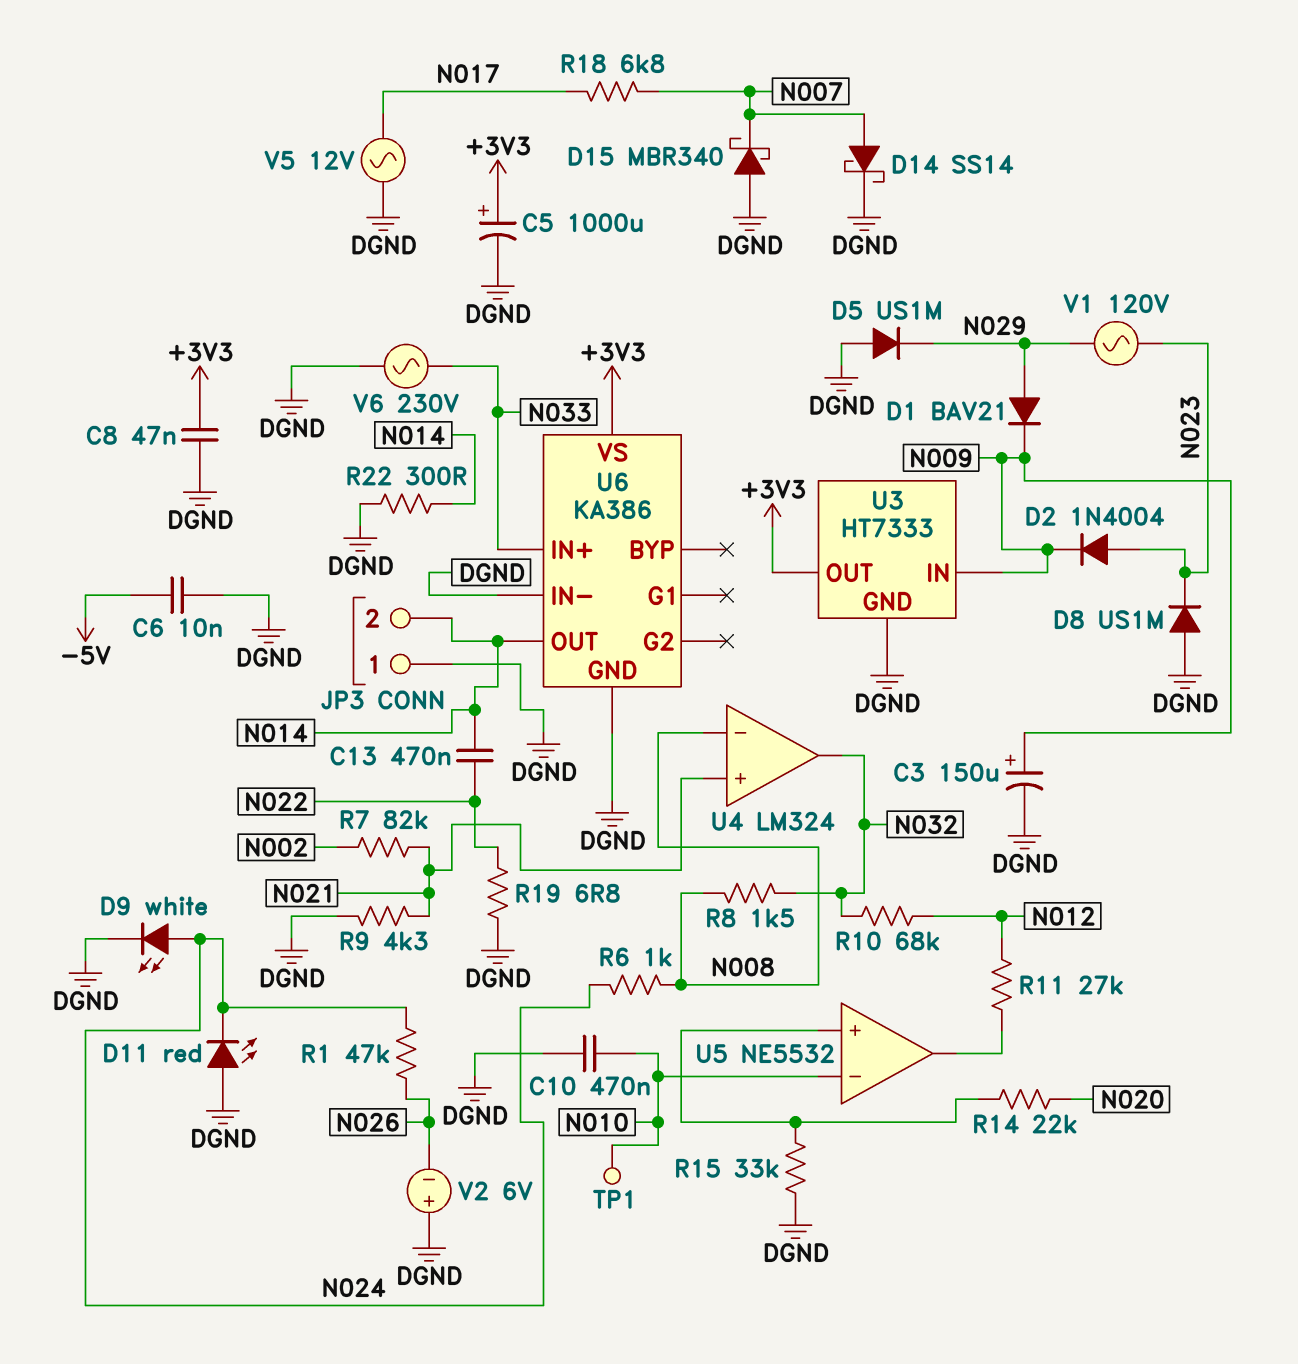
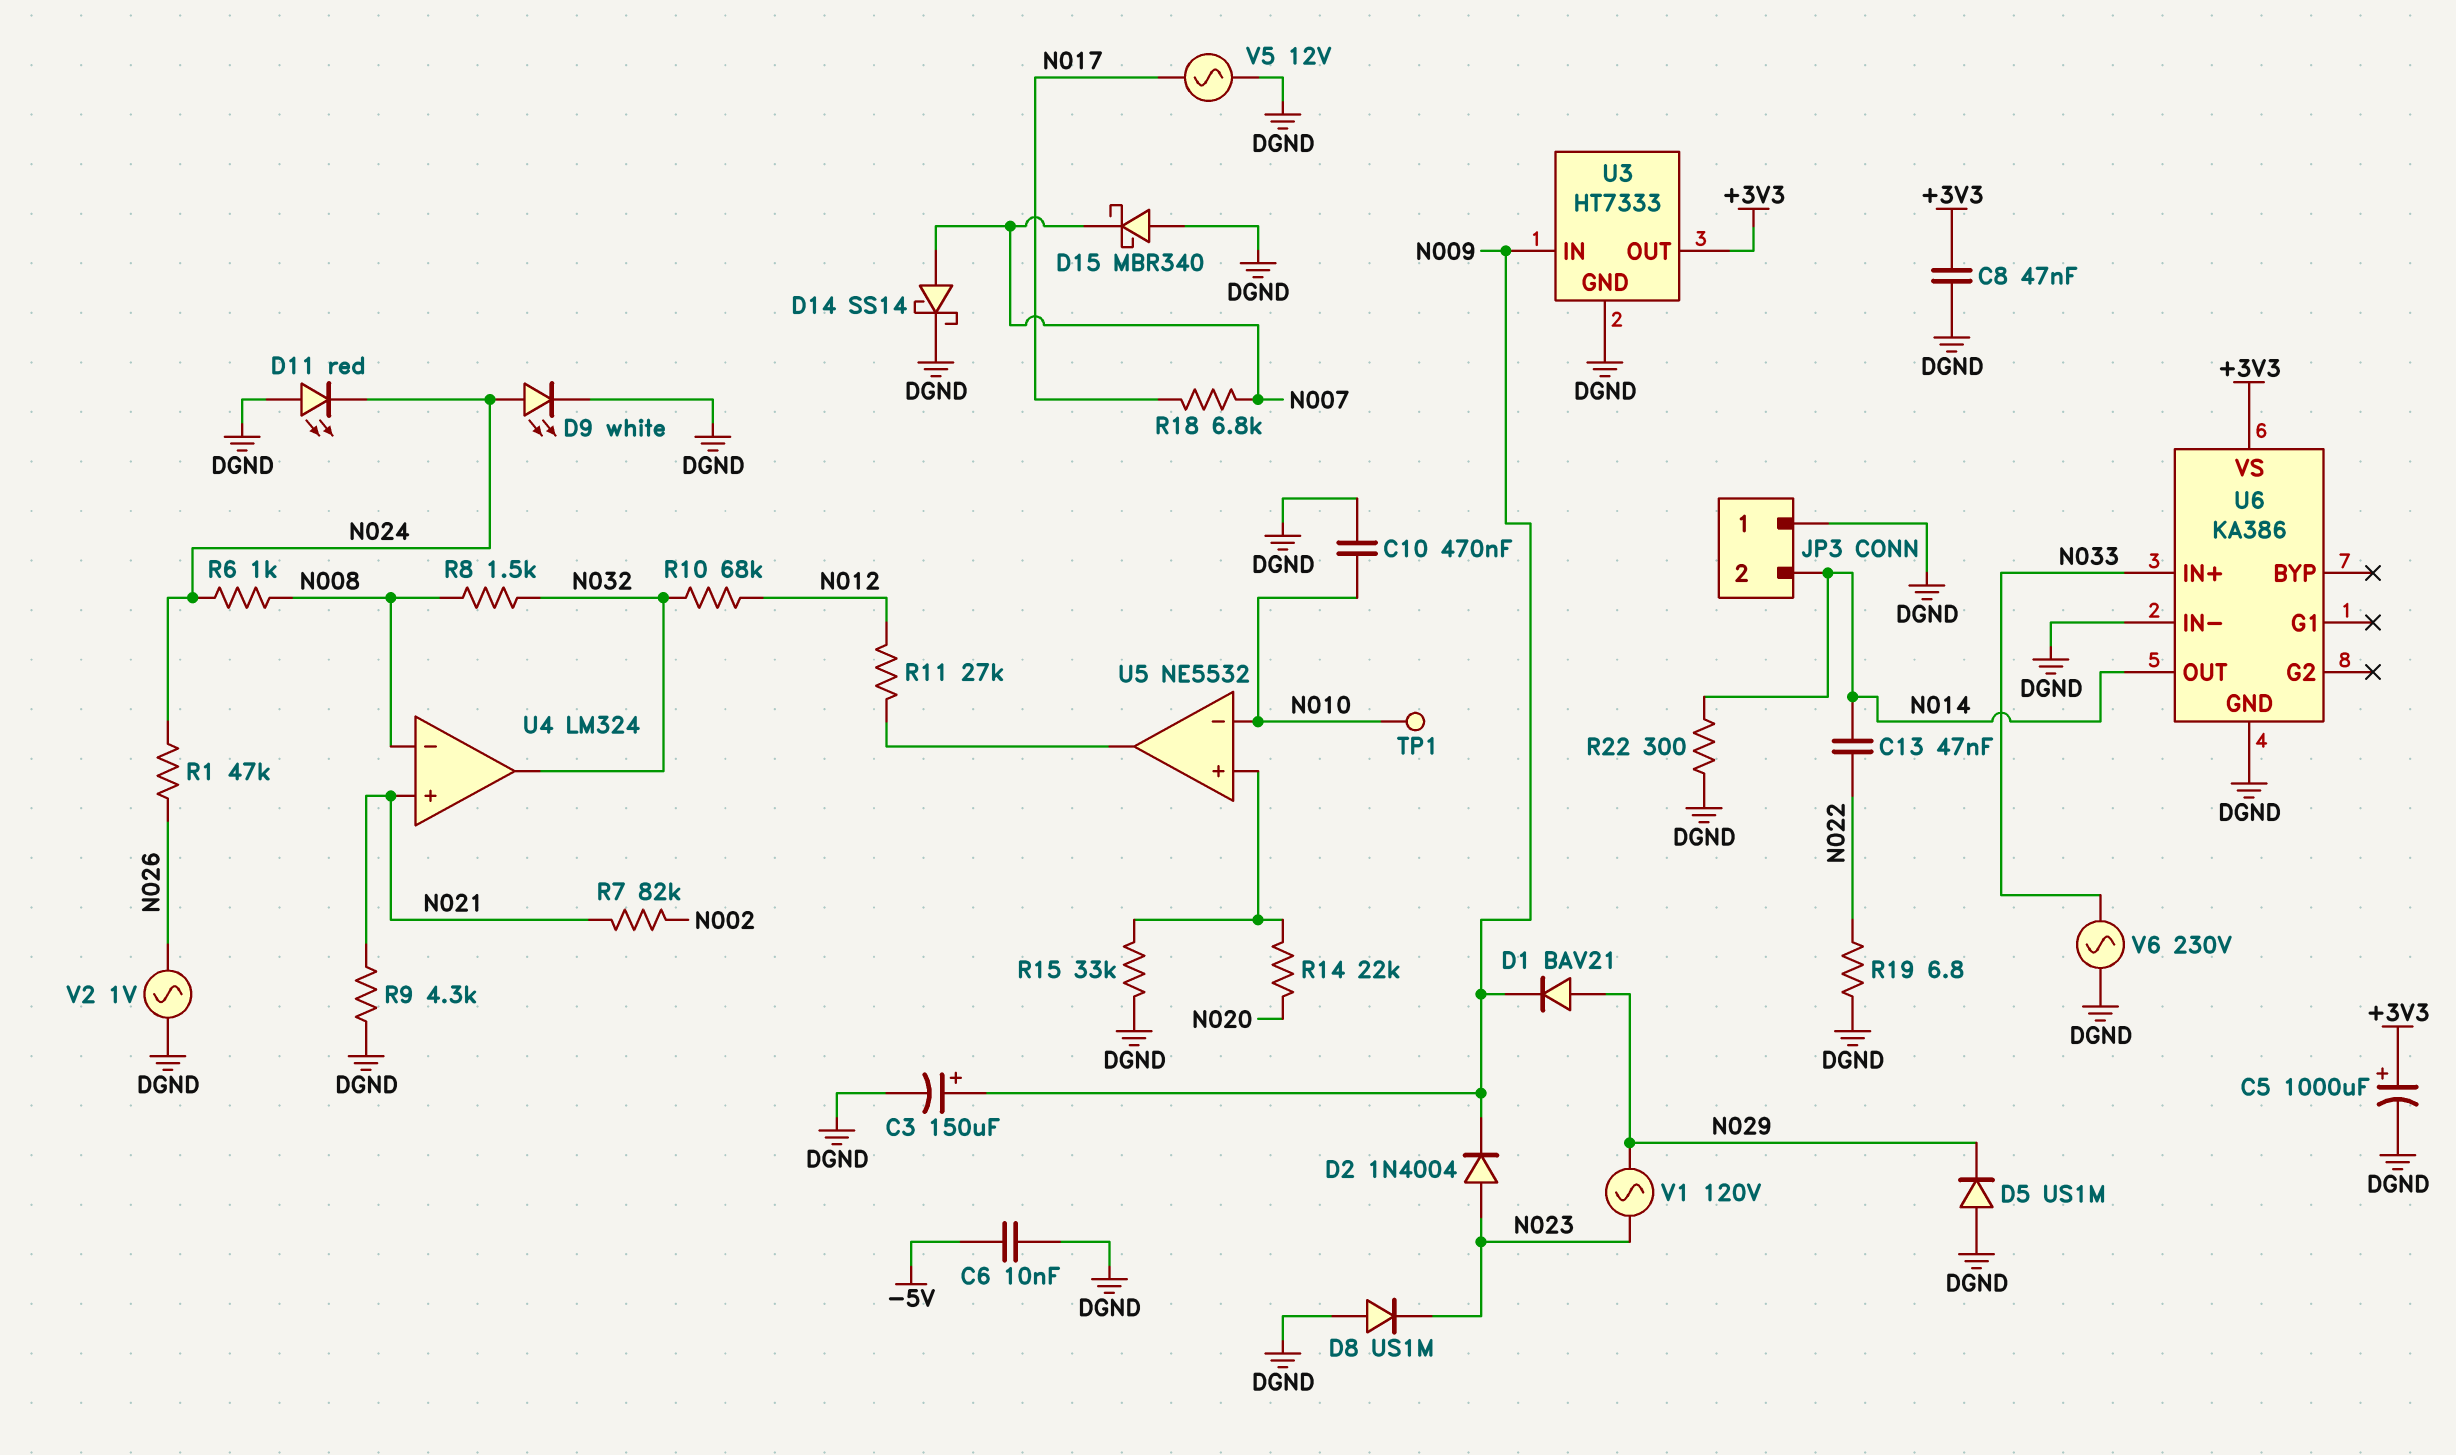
C13: 470nF (N014, N022) -> 47nF (N014, N022)
V2: 6V (plus DGND, minus N026) -> AC 1V (DGND, N026)

